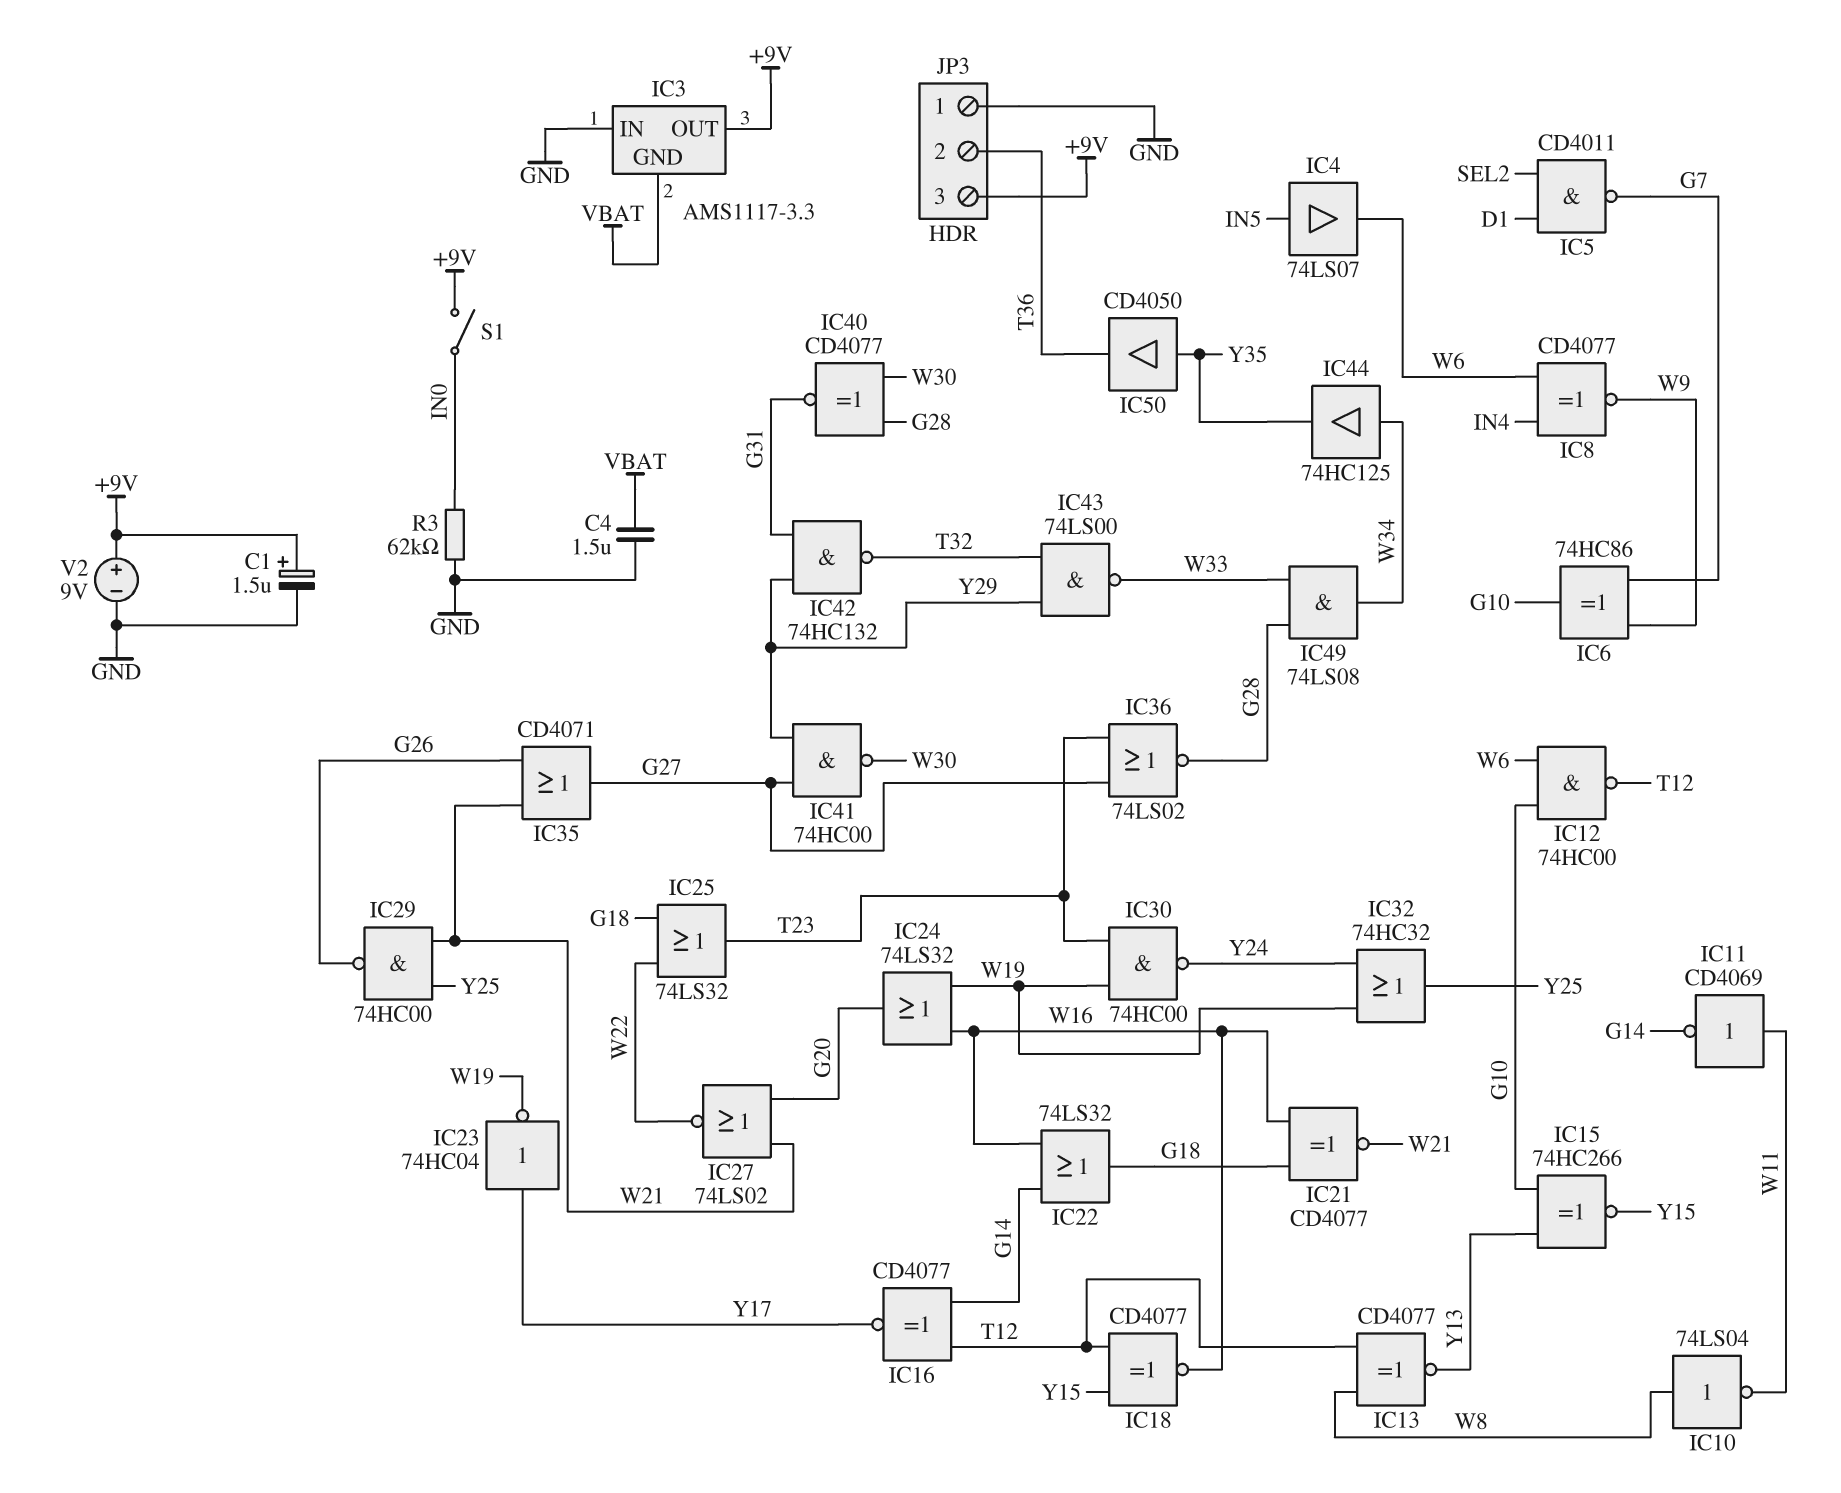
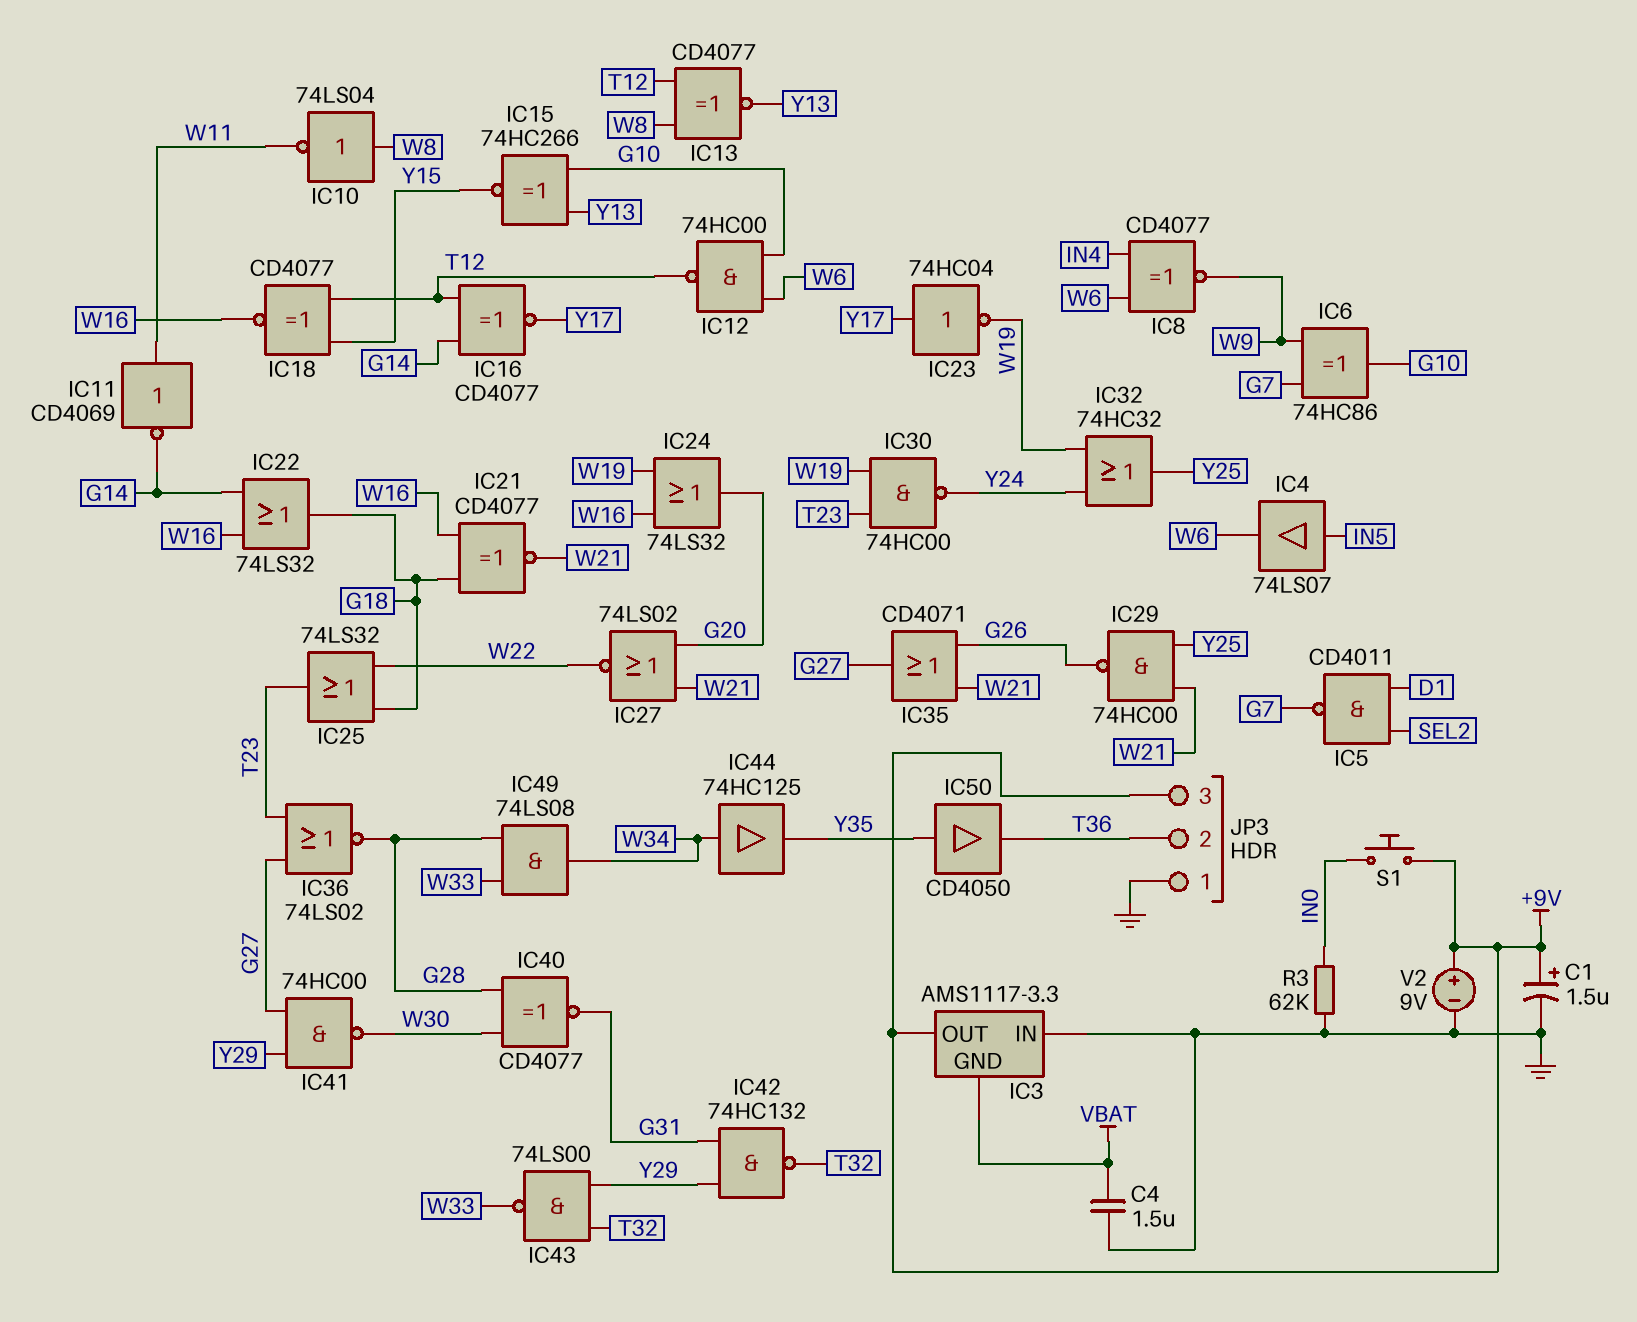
S1: switch (+9V, IN0) -> button (+9V, IN0)

